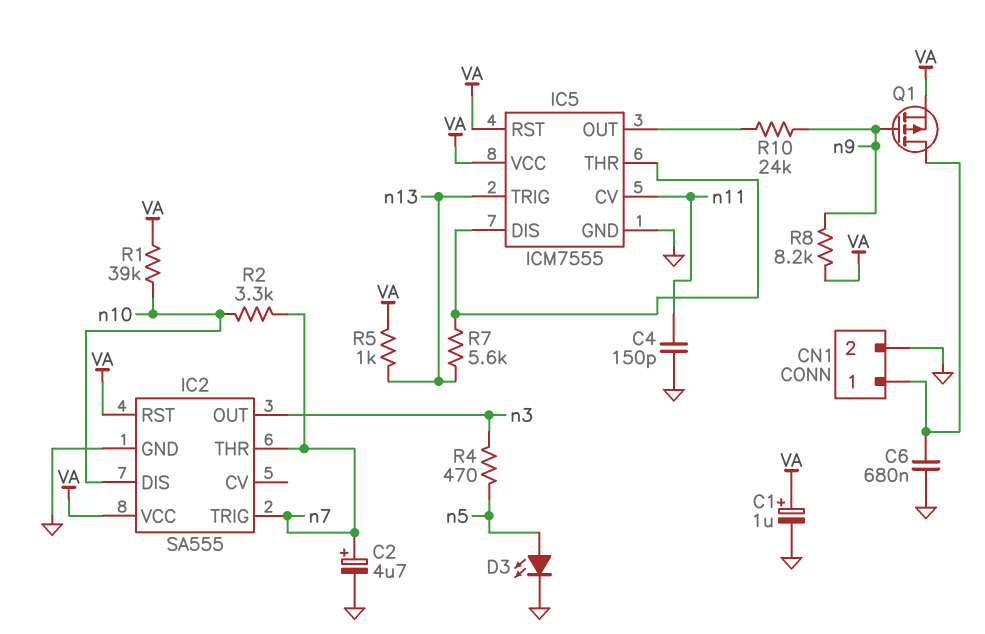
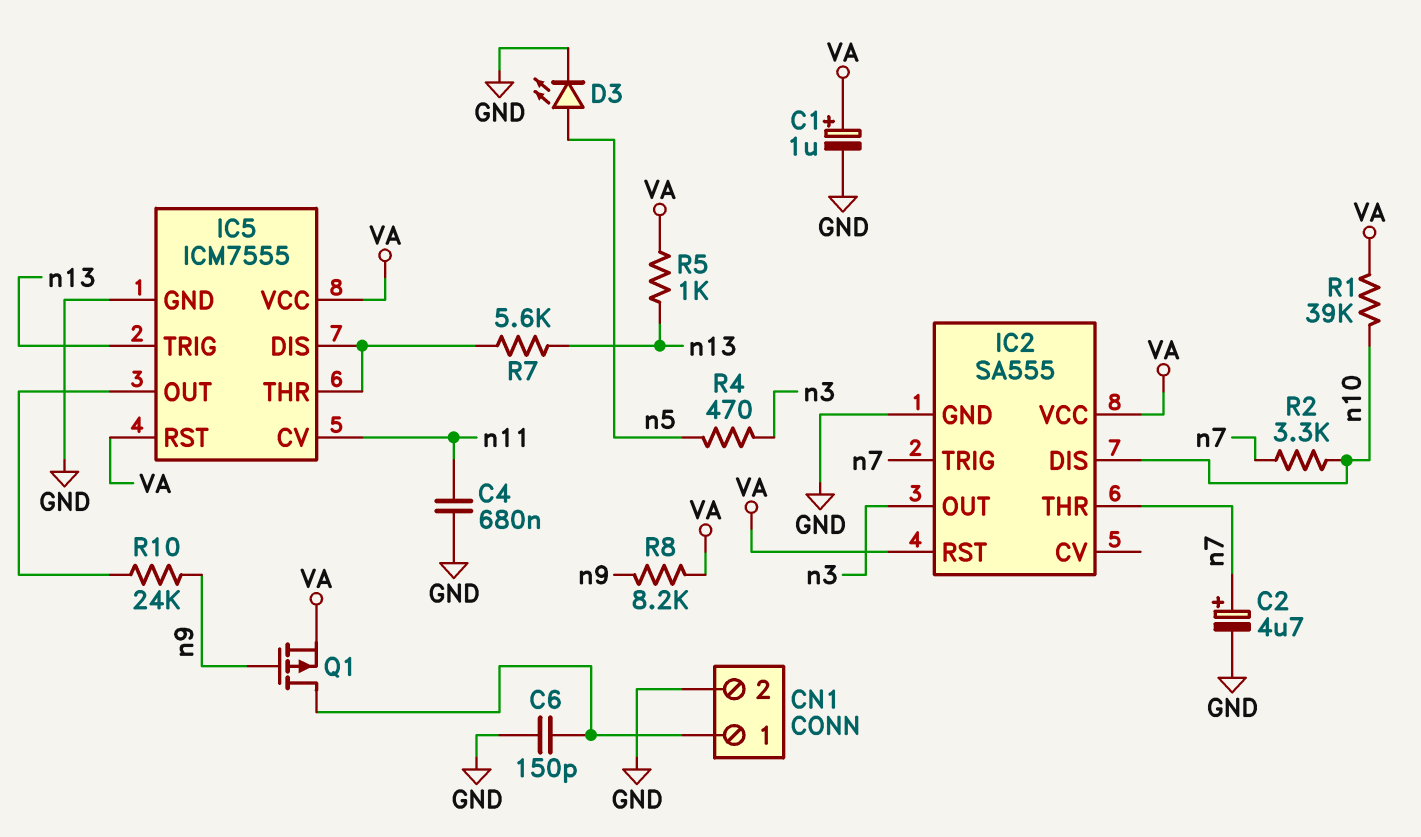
C4: 150pF (GND, n11) -> 680nF (GND, n11)
C6: 680nF (CN1/1, GND) -> 150pF (CN1/1, GND)

